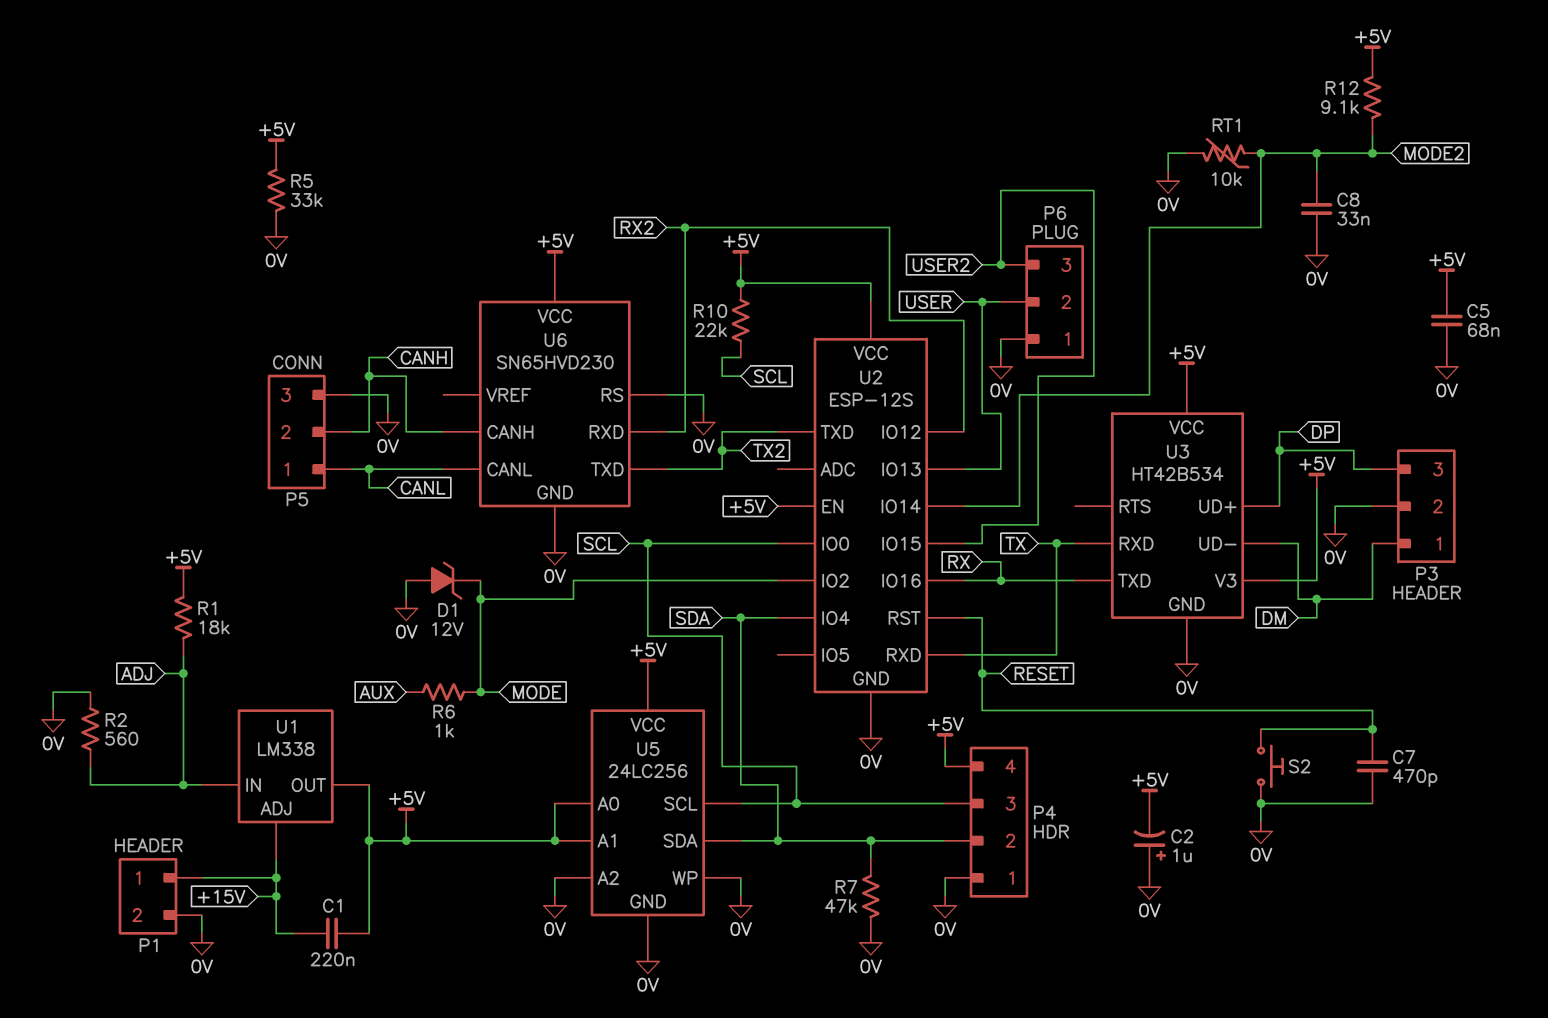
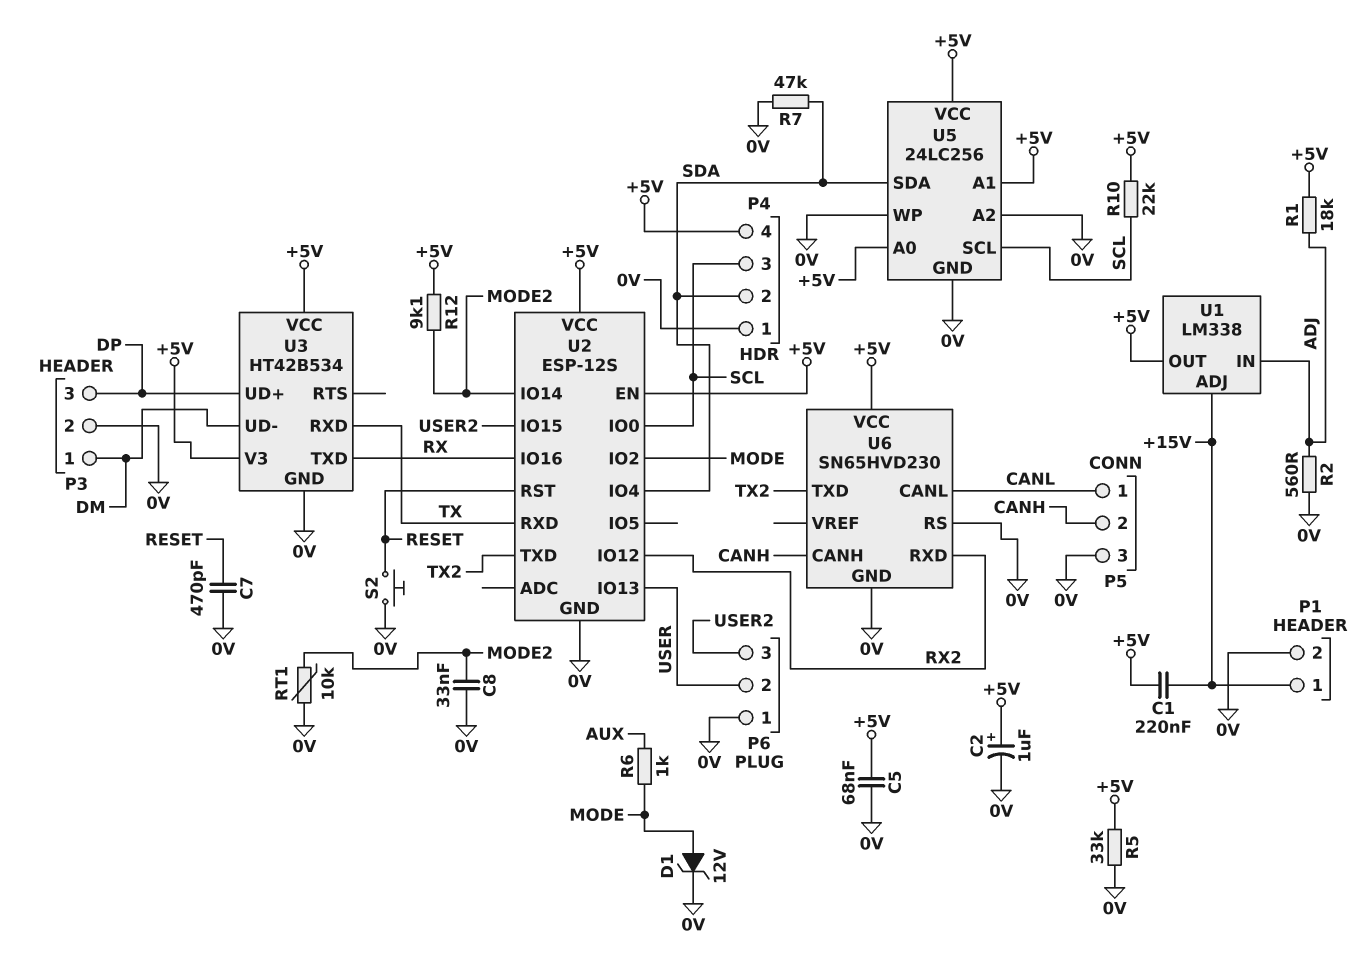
C2: 1uF (plus 0V, minus +5V) -> 1uF (plus +5V, minus 0V)
D1: zener 12V (A 0V, K MODE) -> zener 12V (A MODE, K 0V)

